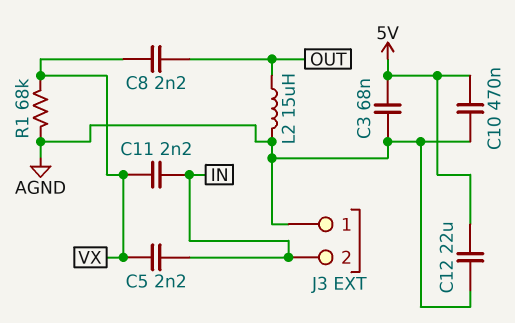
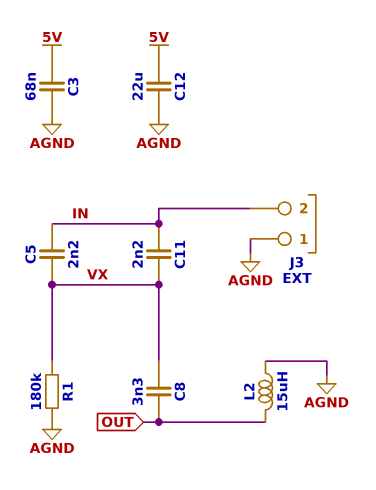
C8: 2.2nF (OUT, VX) -> 3.3nF (OUT, VX)
C10: 470nF (5V, AGND) -> none
R1: 68k (AGND, VX) -> 180k (AGND, VX)

